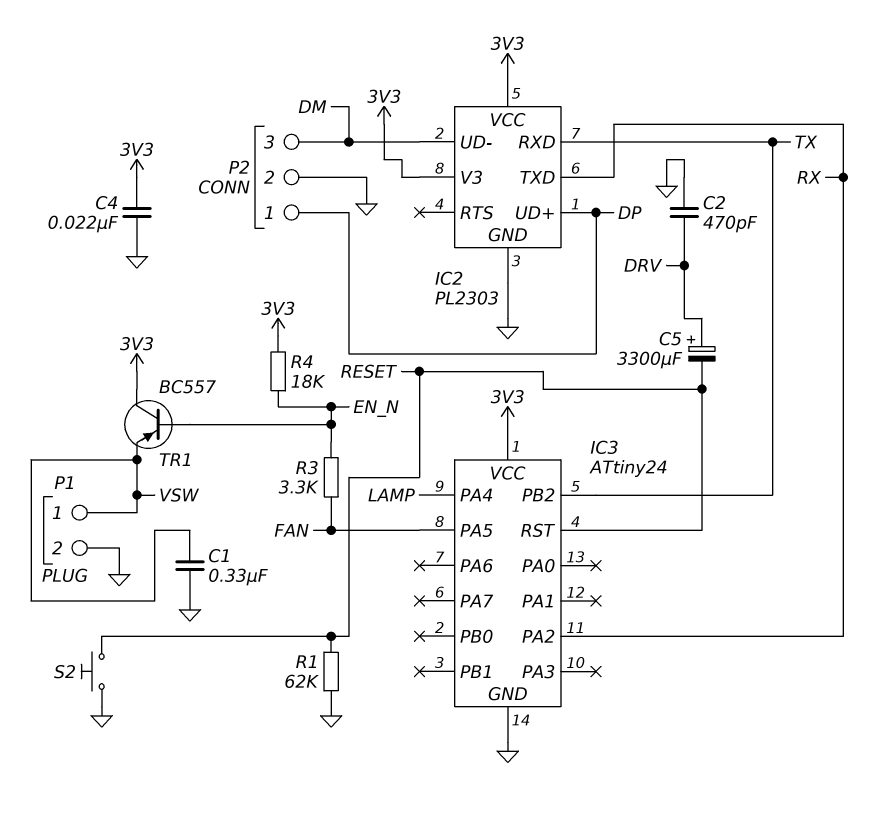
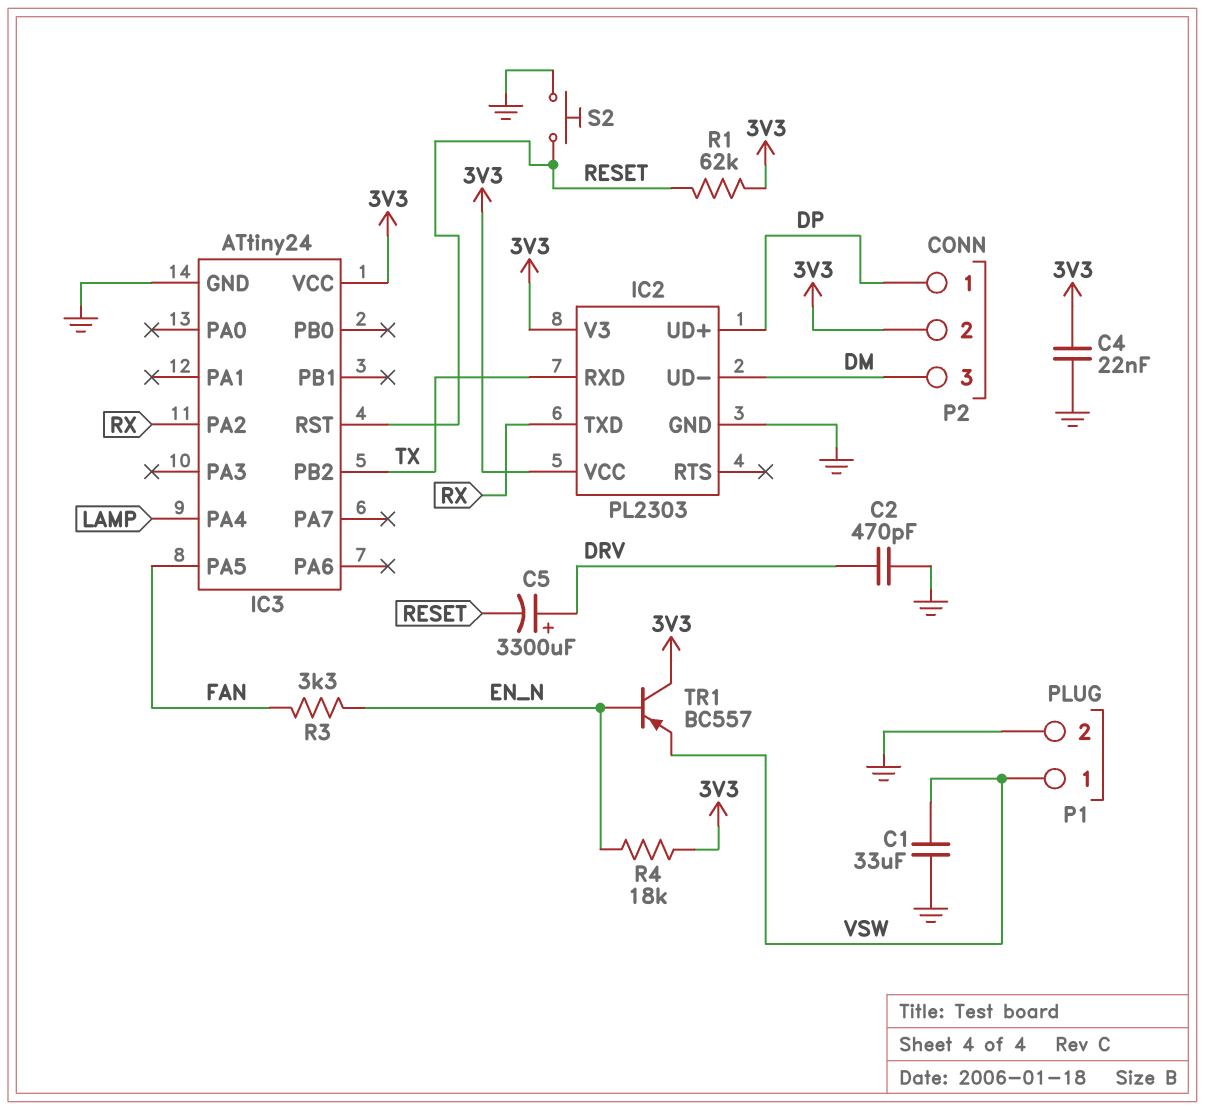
C1: 330nF (GND, VSW) -> 33uF (GND, VSW)
P2 pin 2: GND -> 3V3
R1: 62k (GND, RESET) -> 62k (3V3, RESET)

